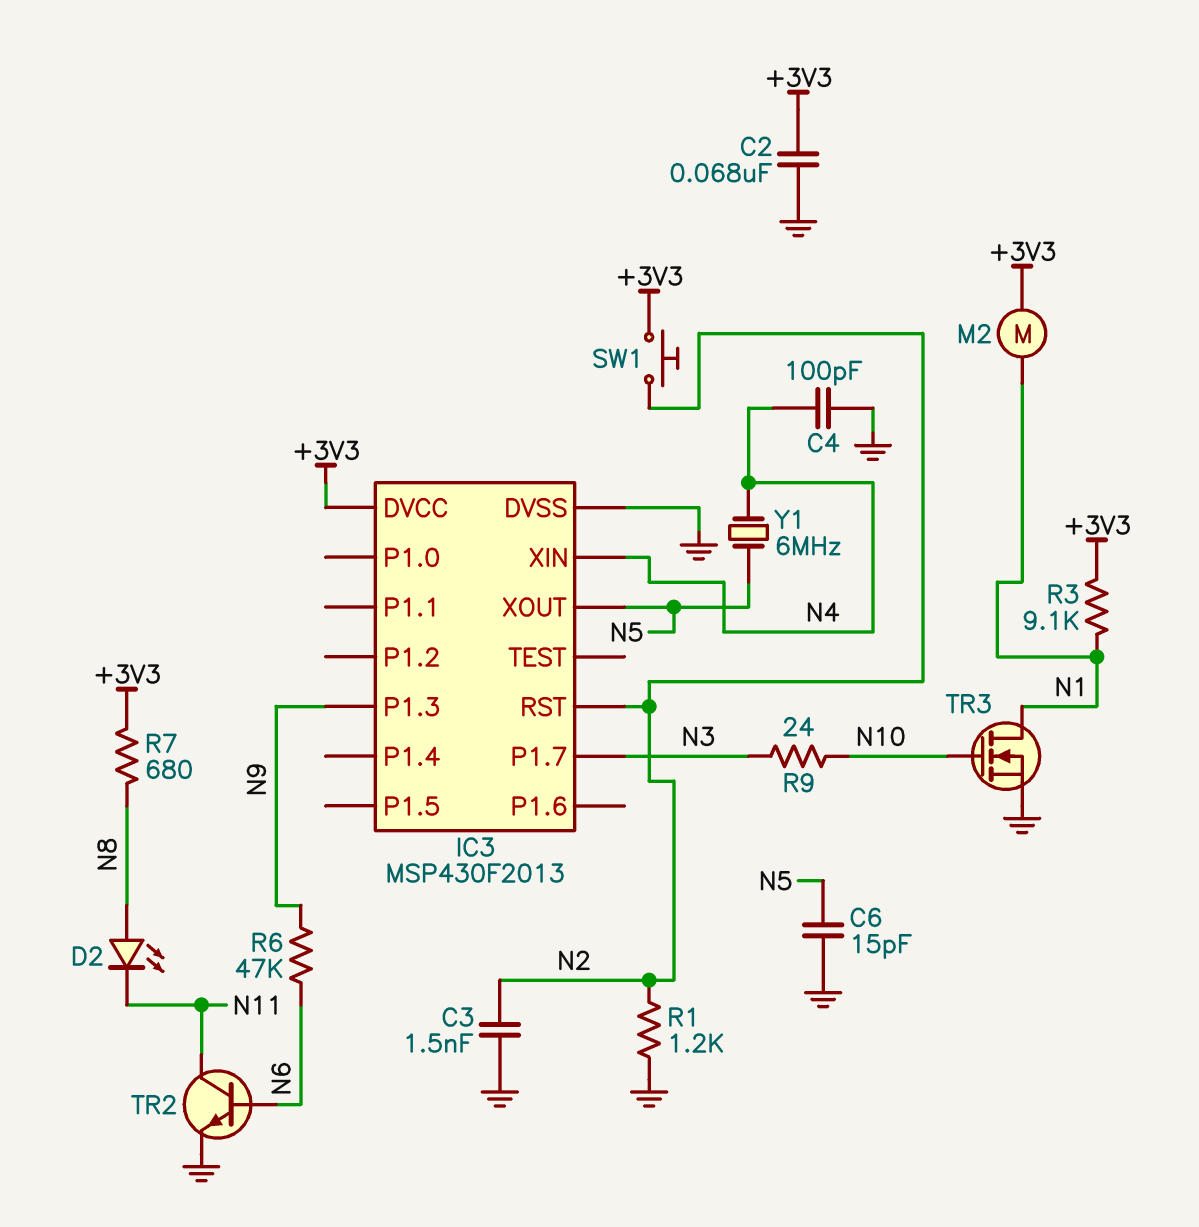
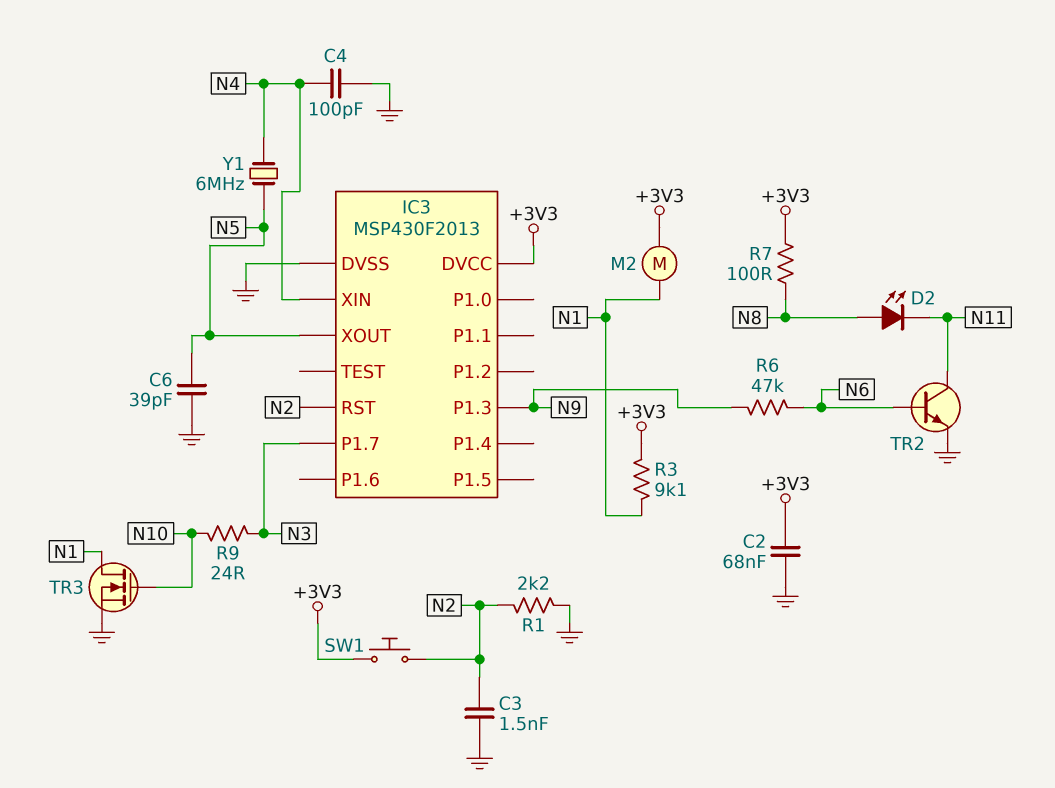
C6: 15pF (GND, N5) -> 39pF (GND, N5)
R1: 1.2k (GND, N2) -> 2.2k (GND, N2)
R7: 680 (+3V3, N8) -> 100 (+3V3, N8)

